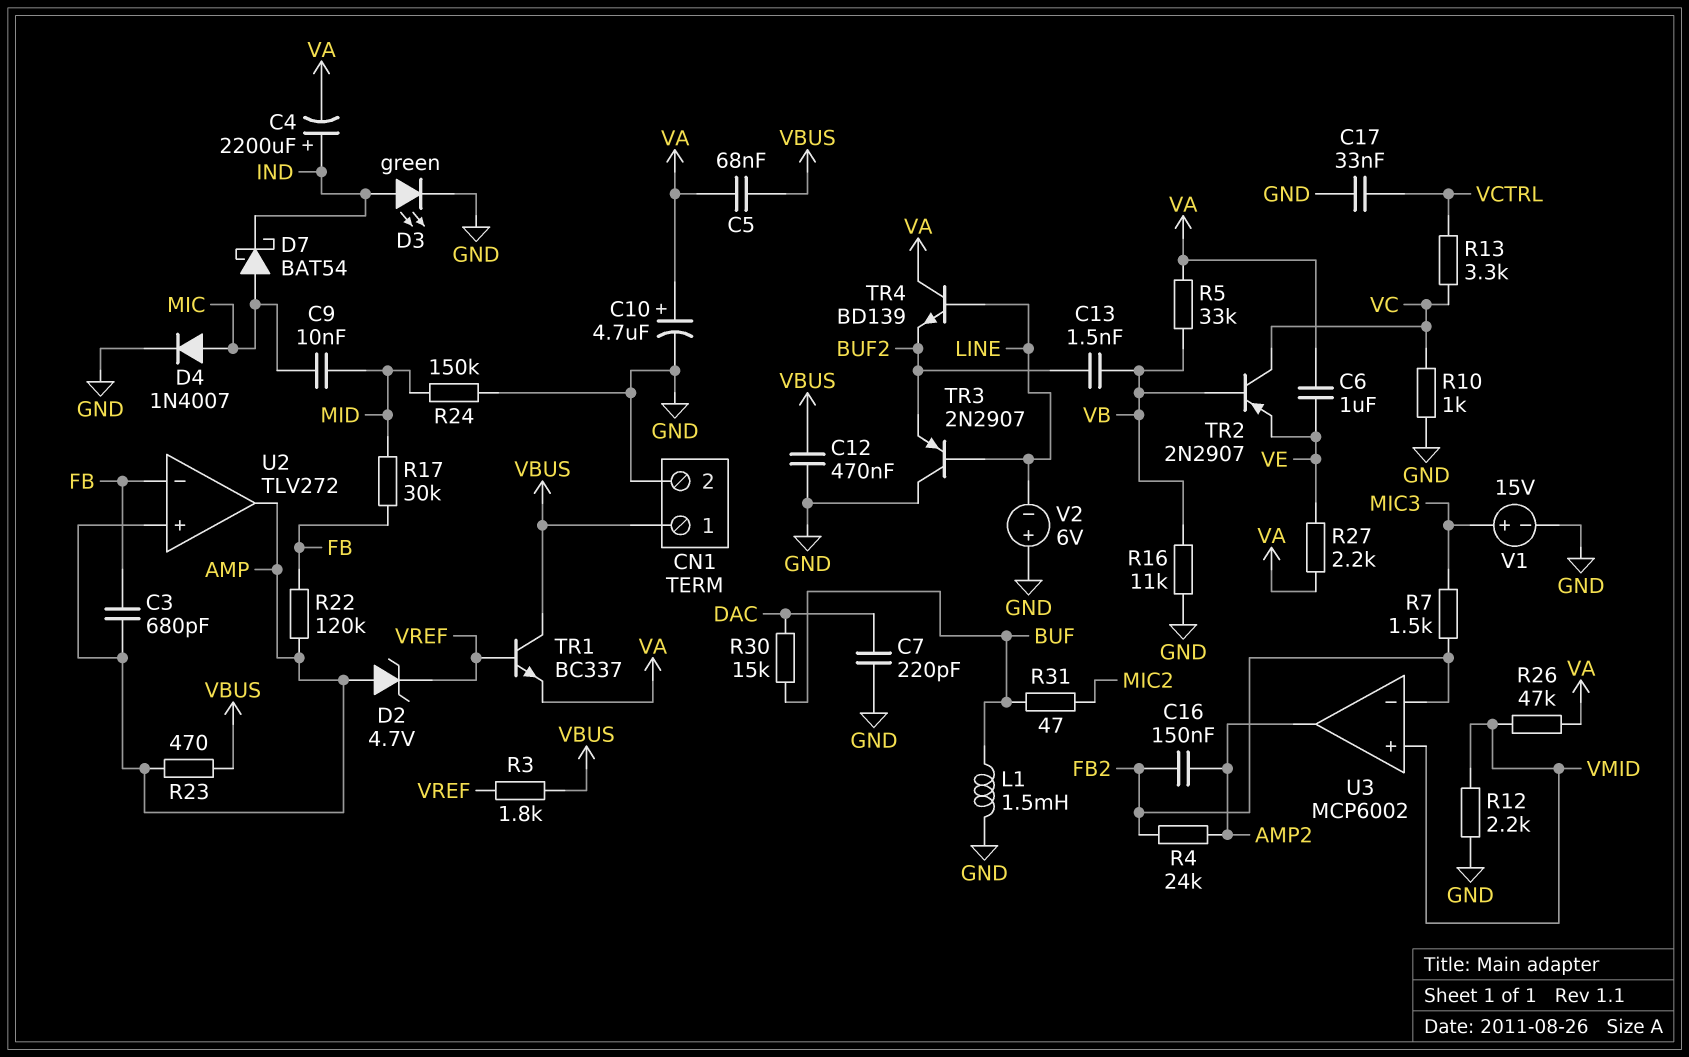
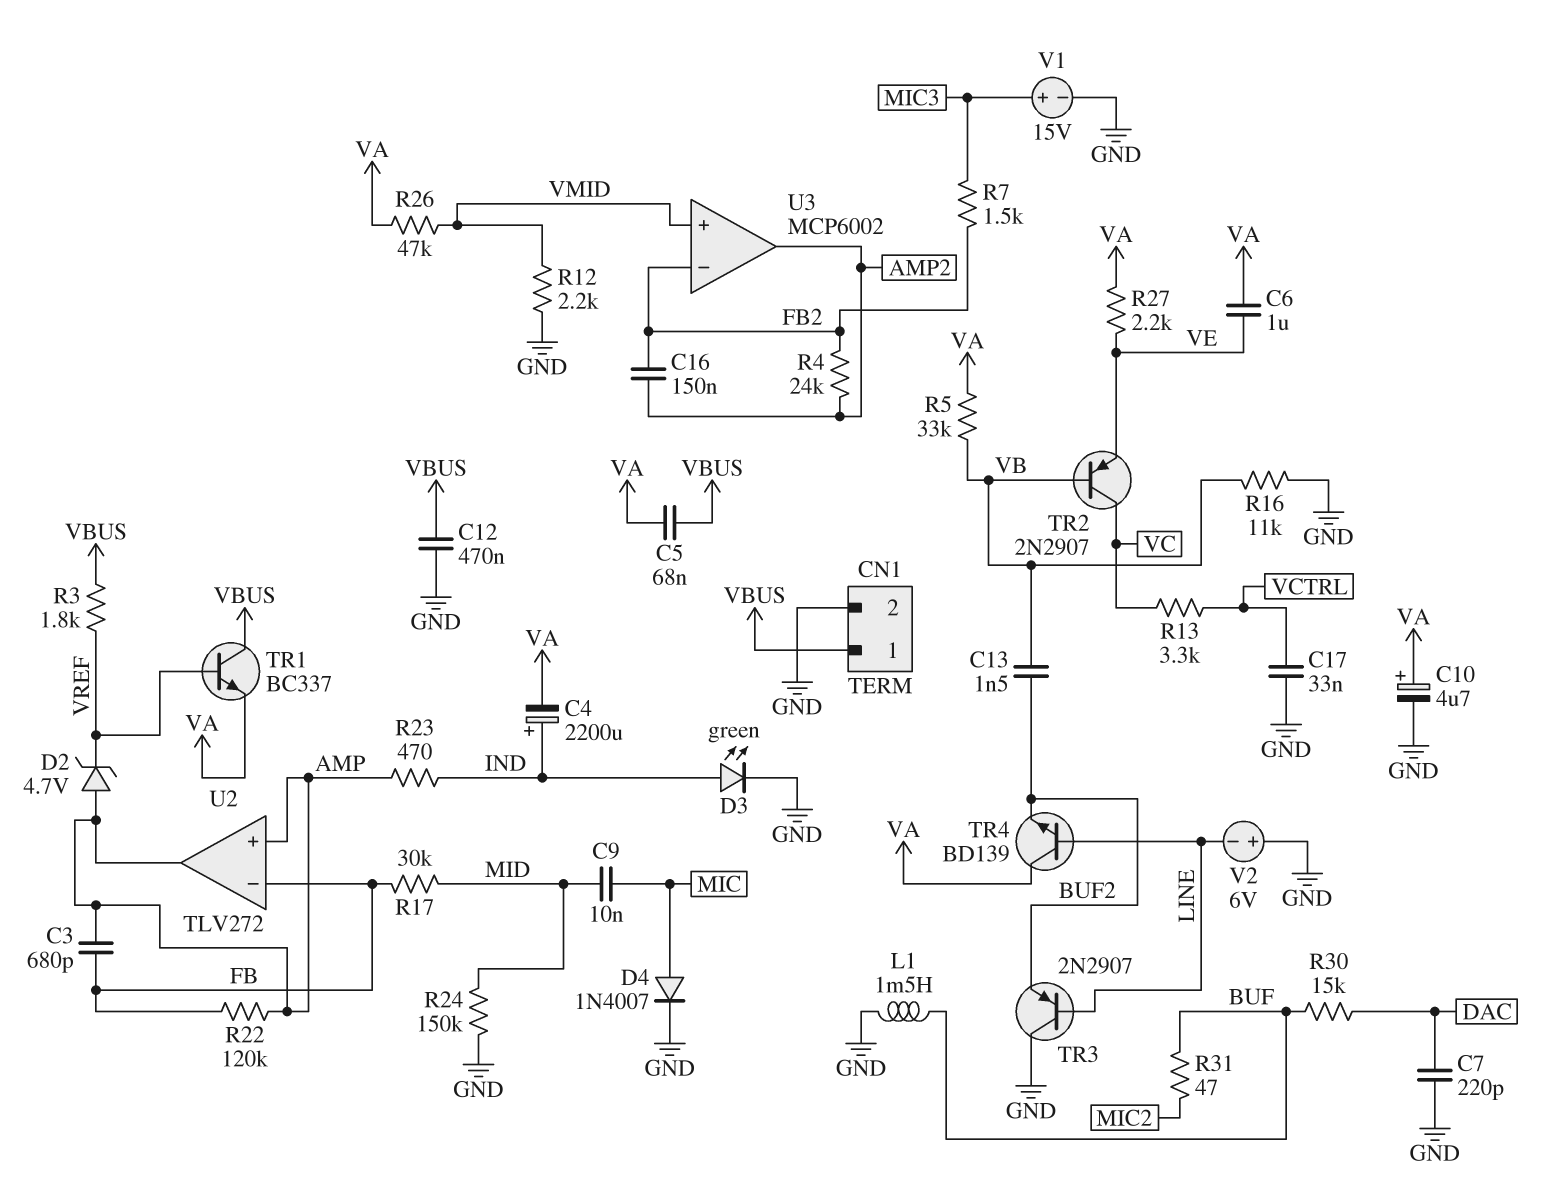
D7: schottky BAT54 (A MIC, K IND) -> none
R10: 1k (GND, VC) -> none
R23: 470 (AMP, VBUS) -> 470 (AMP, IND)

